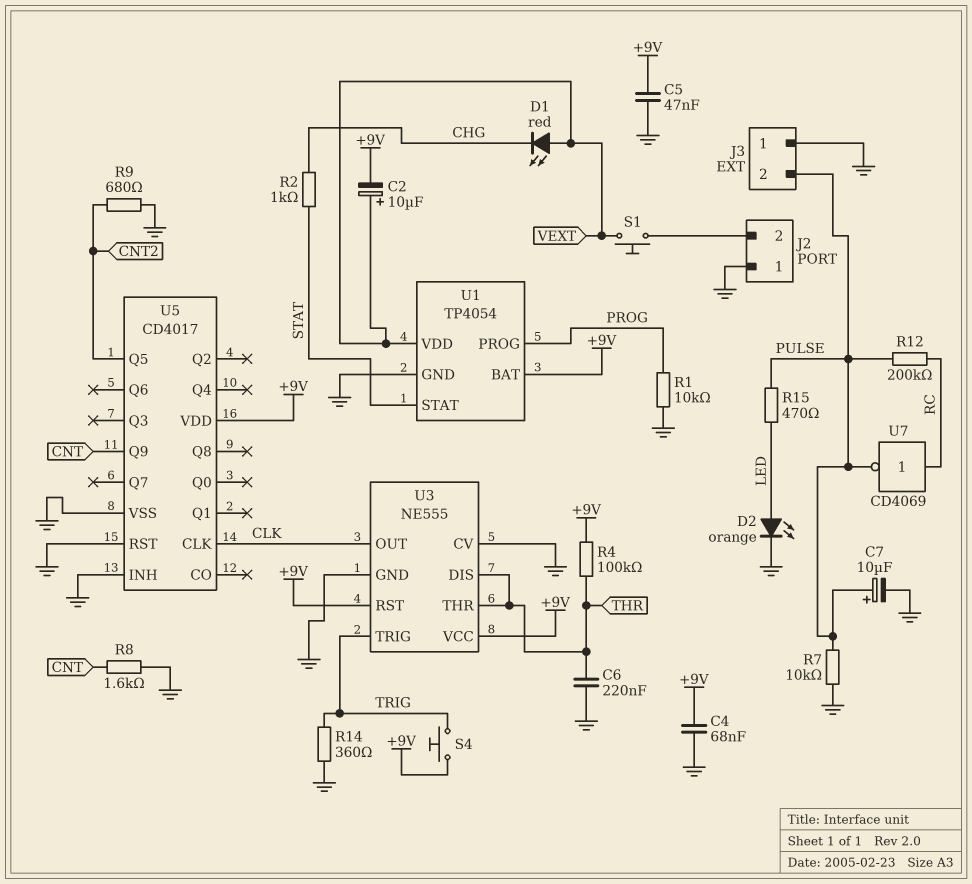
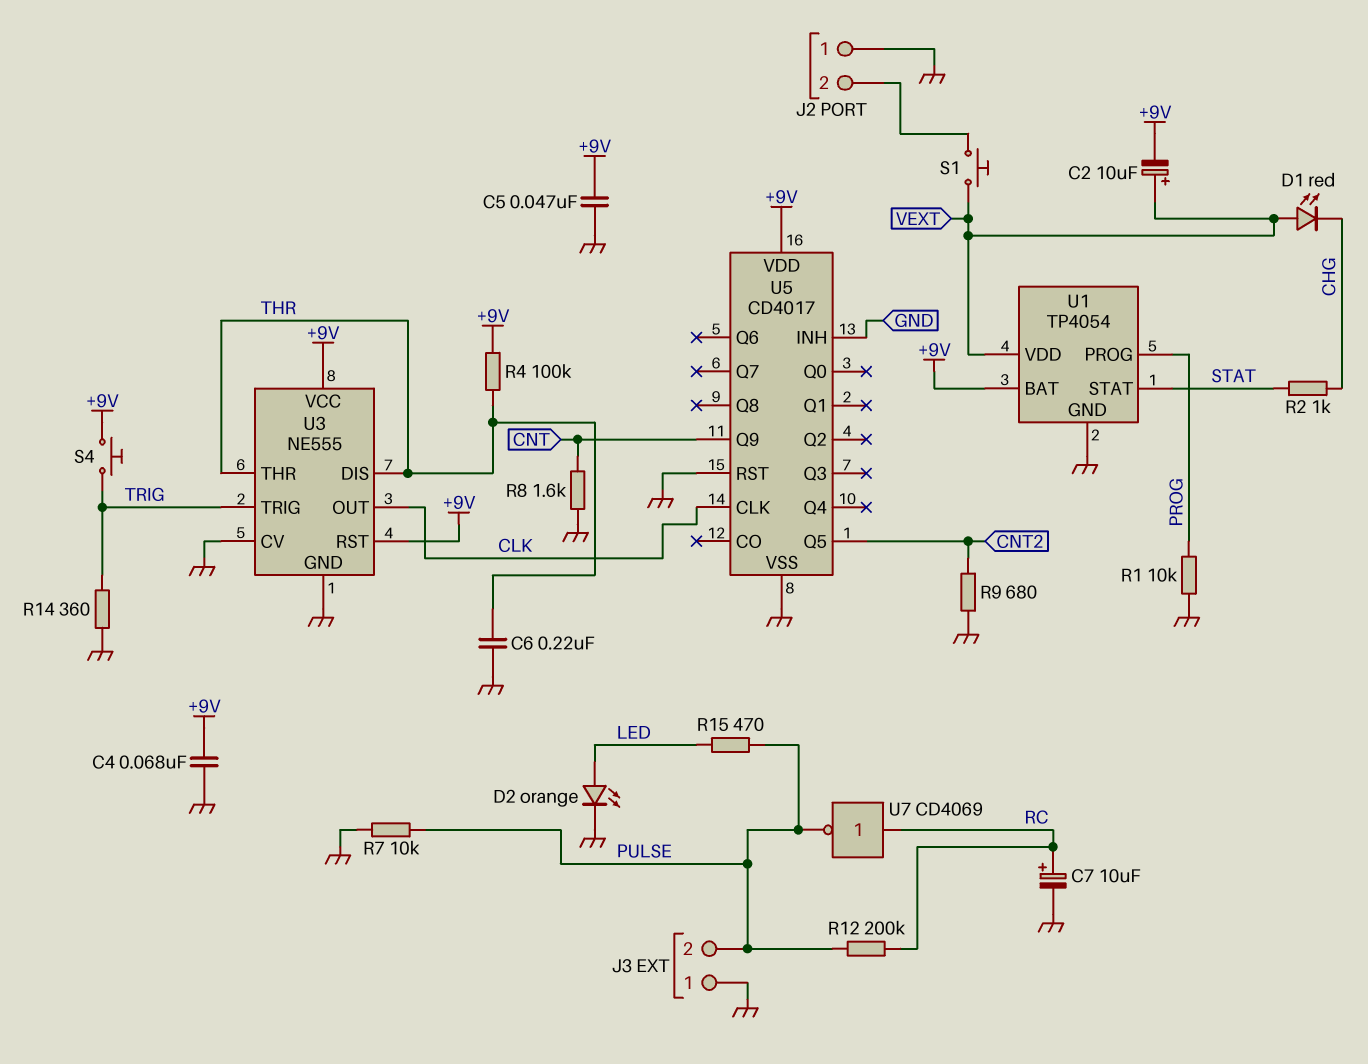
C7: 10uF (plus PULSE, minus GND) -> 10uF (plus RC, minus GND)

